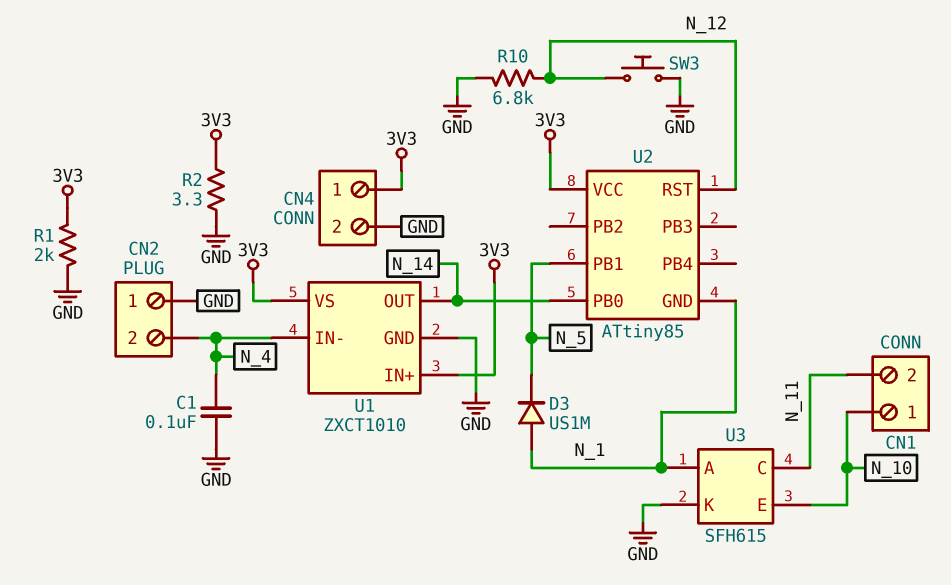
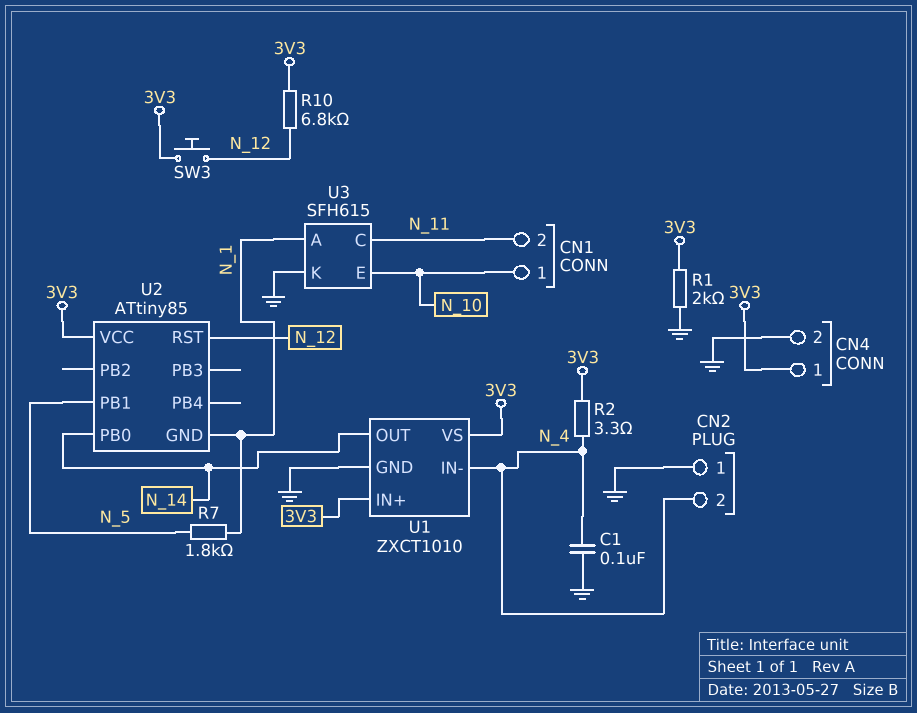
D3: diode US1M (A N_1, K N_5) -> none
R2: 3.3 (3V3, GND) -> 3.3 (3V3, N_4)
R7: none -> 1.8k (N_1, N_5)
R10: 6.8k (GND, N_12) -> 6.8k (3V3, N_12)
SW3: button (GND, N_12) -> button (3V3, N_12)

